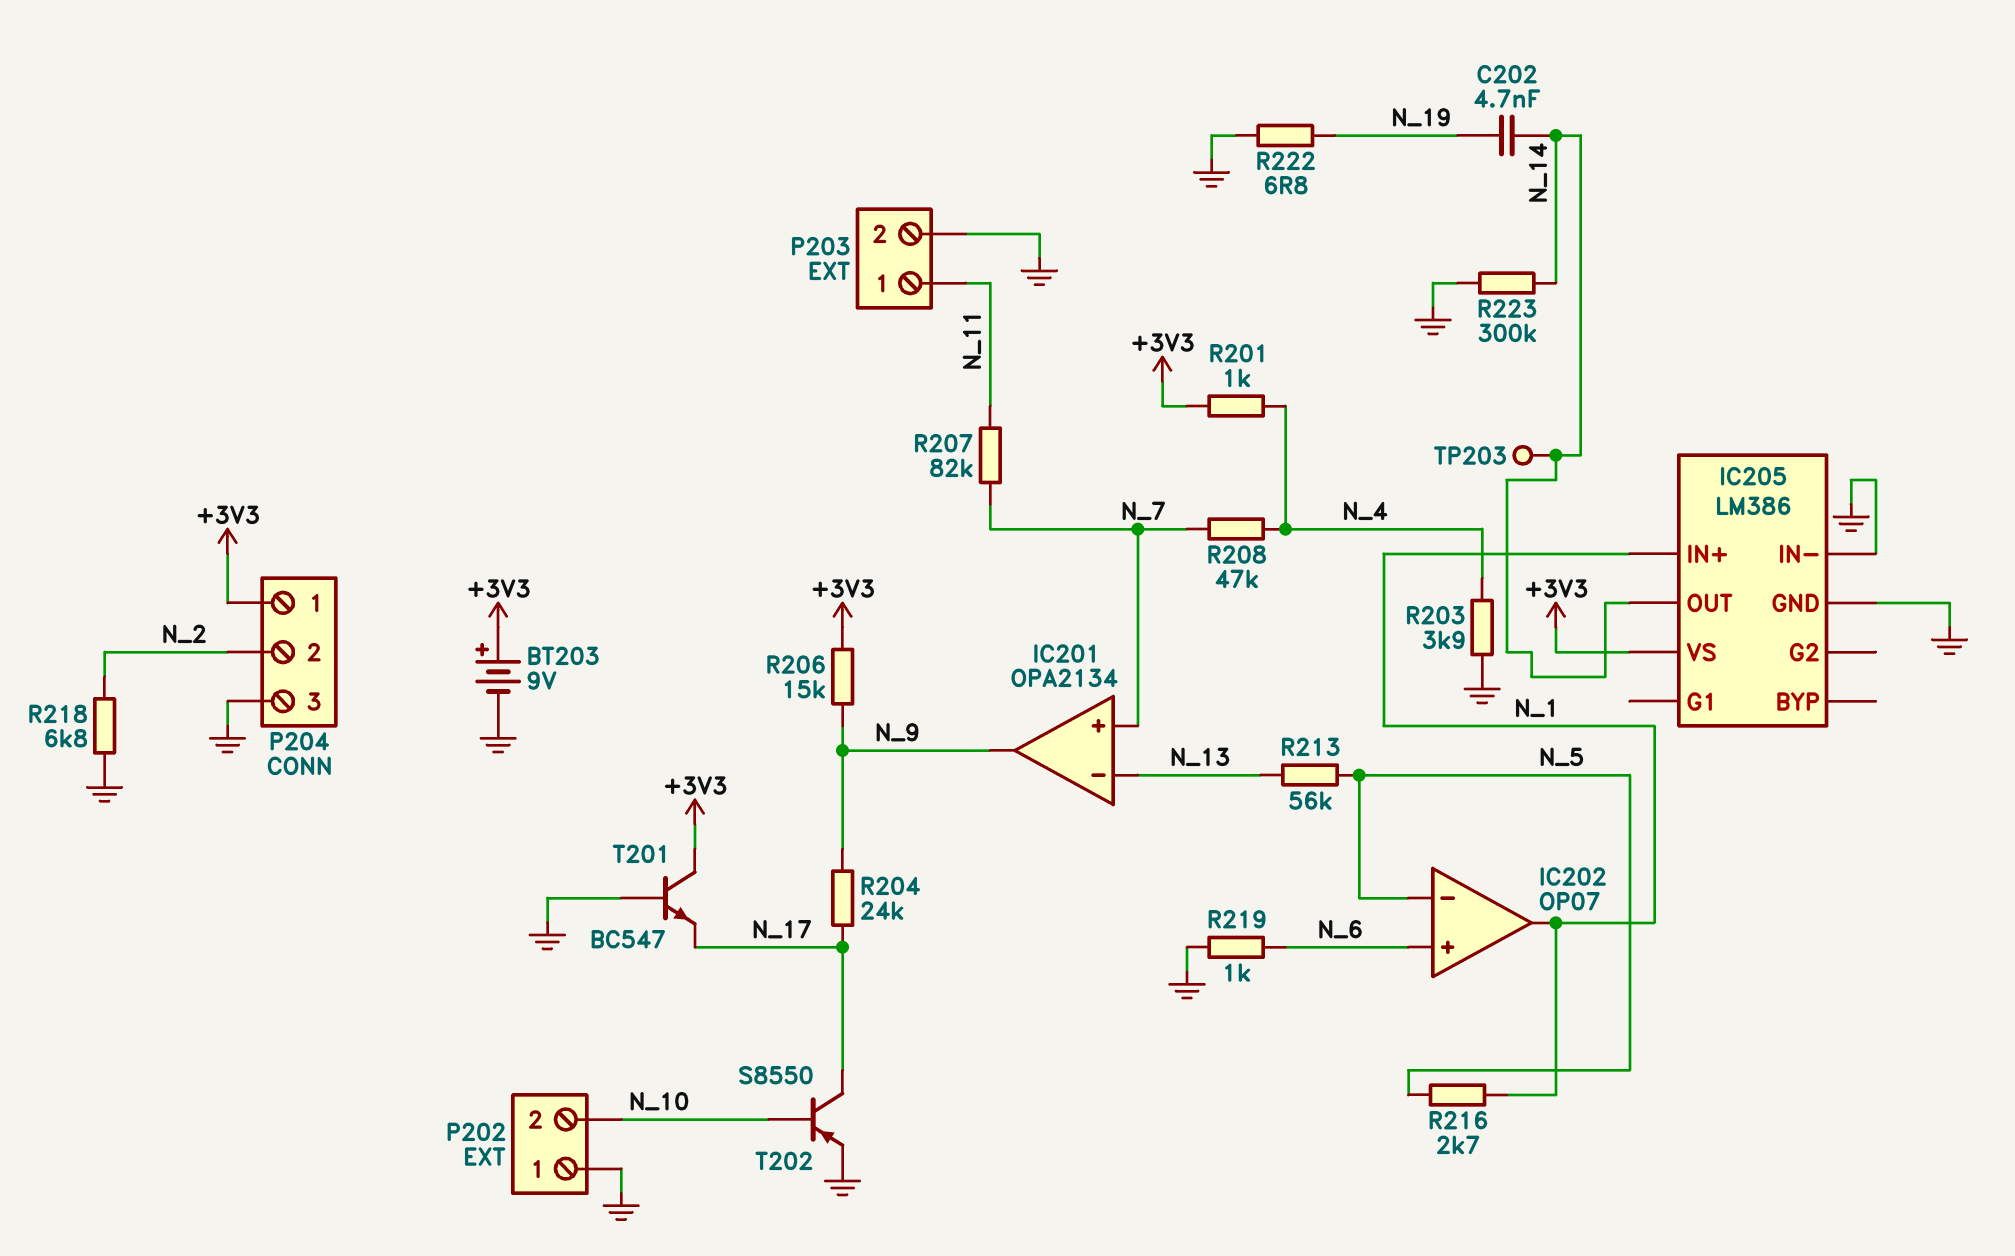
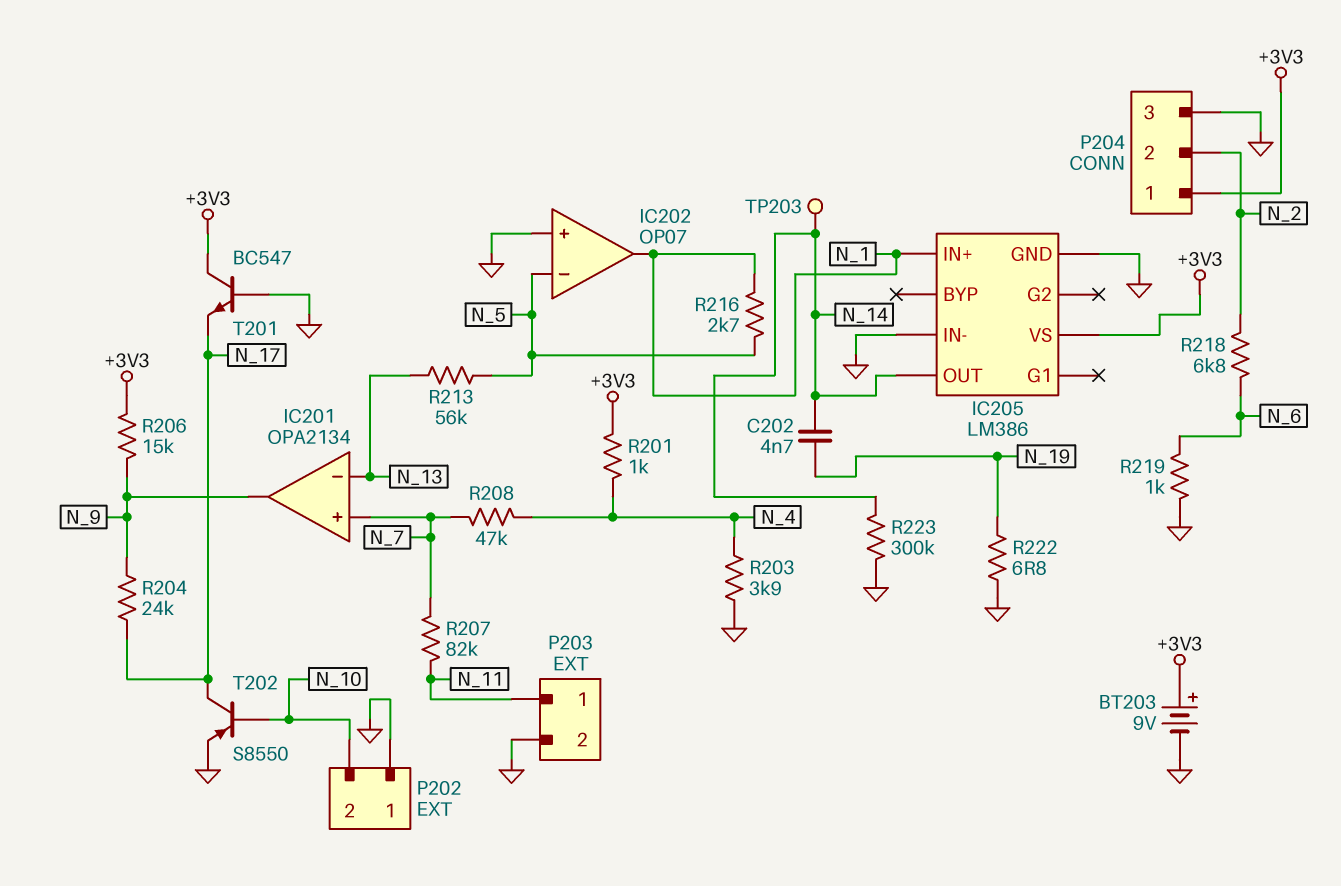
IC202 pin in+: N_6 -> GND
R218: 6.8k (GND, N_2) -> 6.8k (N_2, N_6)

